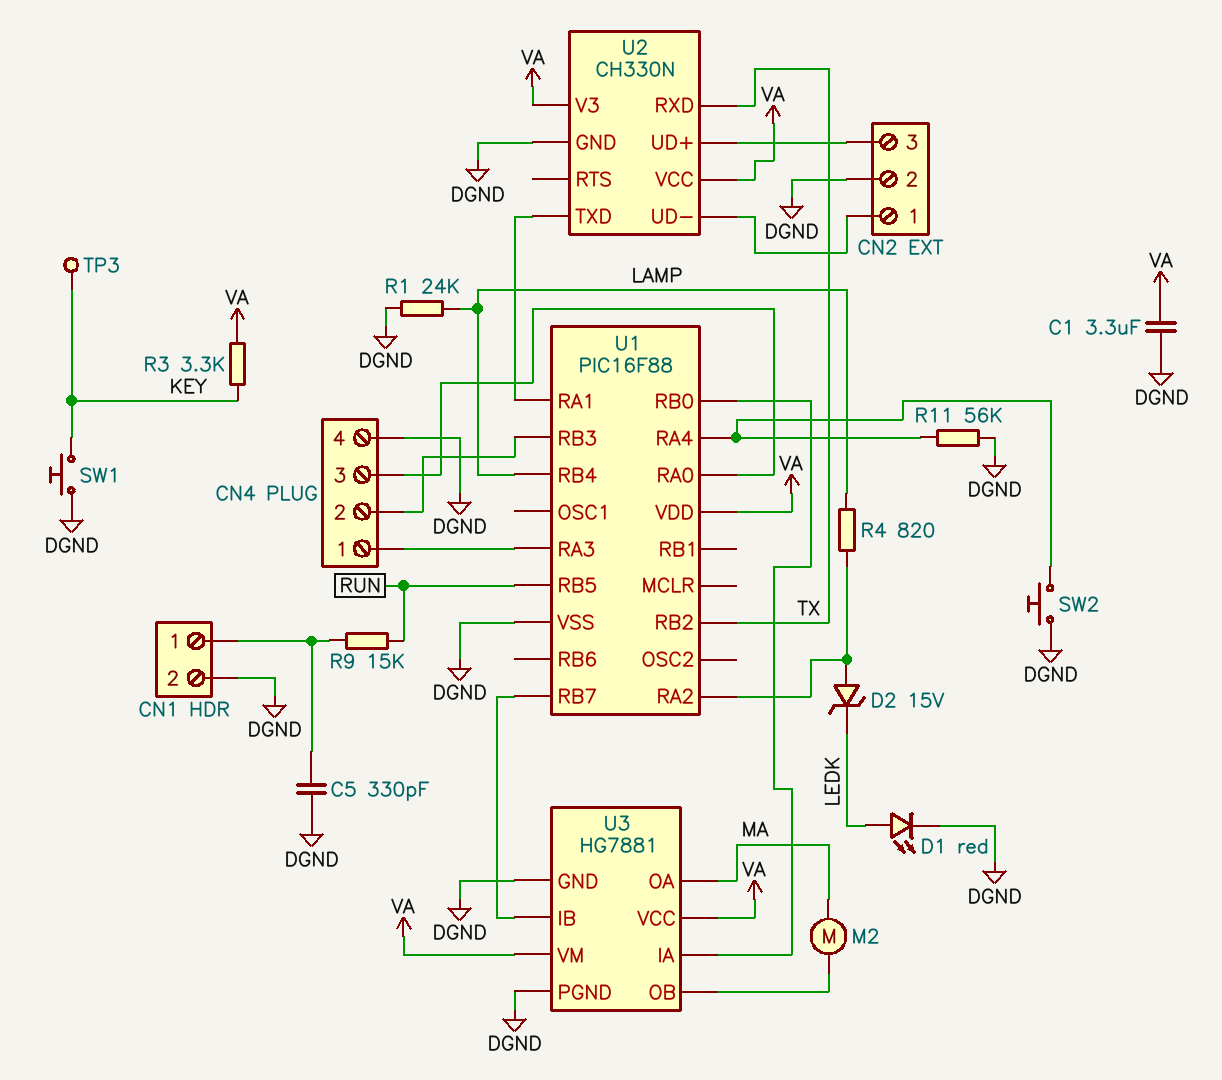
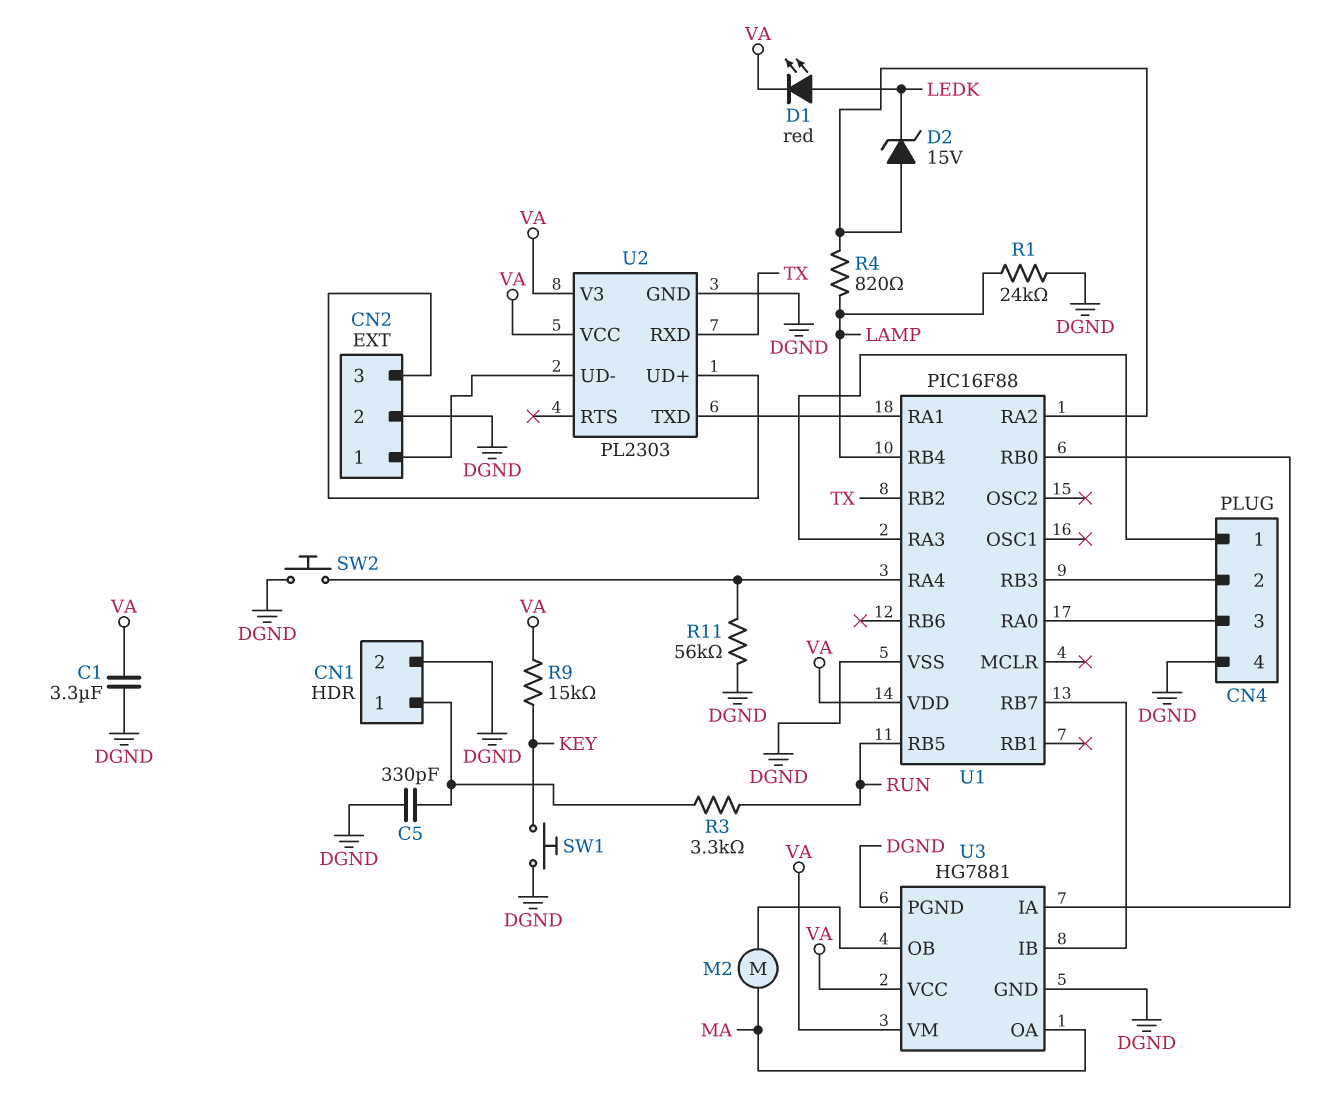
D1: LED red (A LEDK, K DGND) -> LED red (A LEDK, K VA)
R3: 3.3k (KEY, VA) -> 3.3k (CN1/1, RUN)
R9: 15k (CN1/1, RUN) -> 15k (KEY, VA)
TP3: test point (KEY) -> none
U2: CH330N -> PL2303

